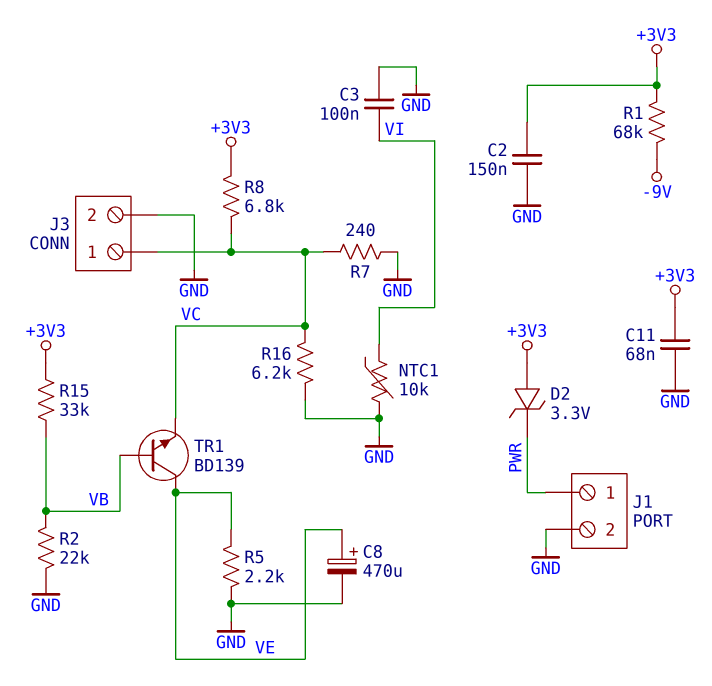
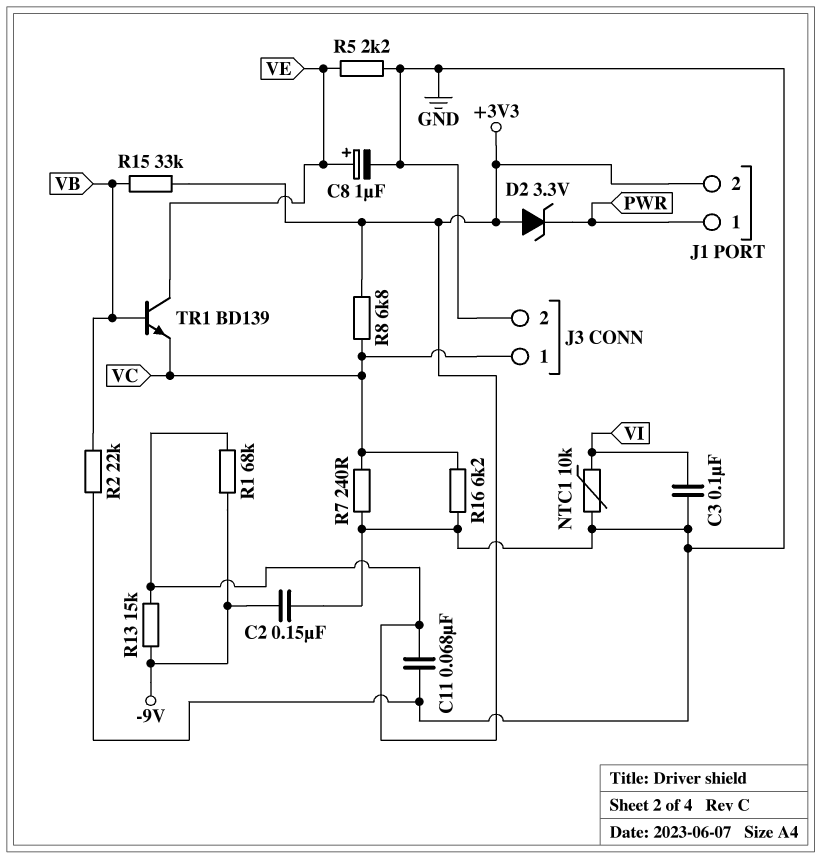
C2: 150nF (+3V3, GND) -> 150nF (-9V, GND)
C8: 470uF (plus VE, minus GND) -> 1uF (plus VE, minus GND)
J1 pin 2: GND -> +3V3
R13: none -> 15k (+3V3, -9V)

